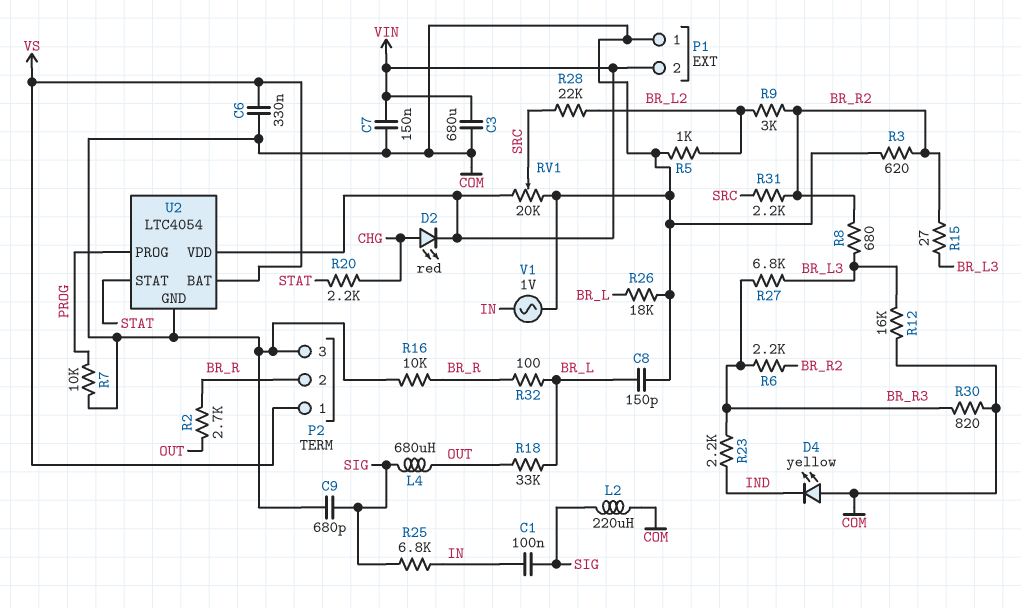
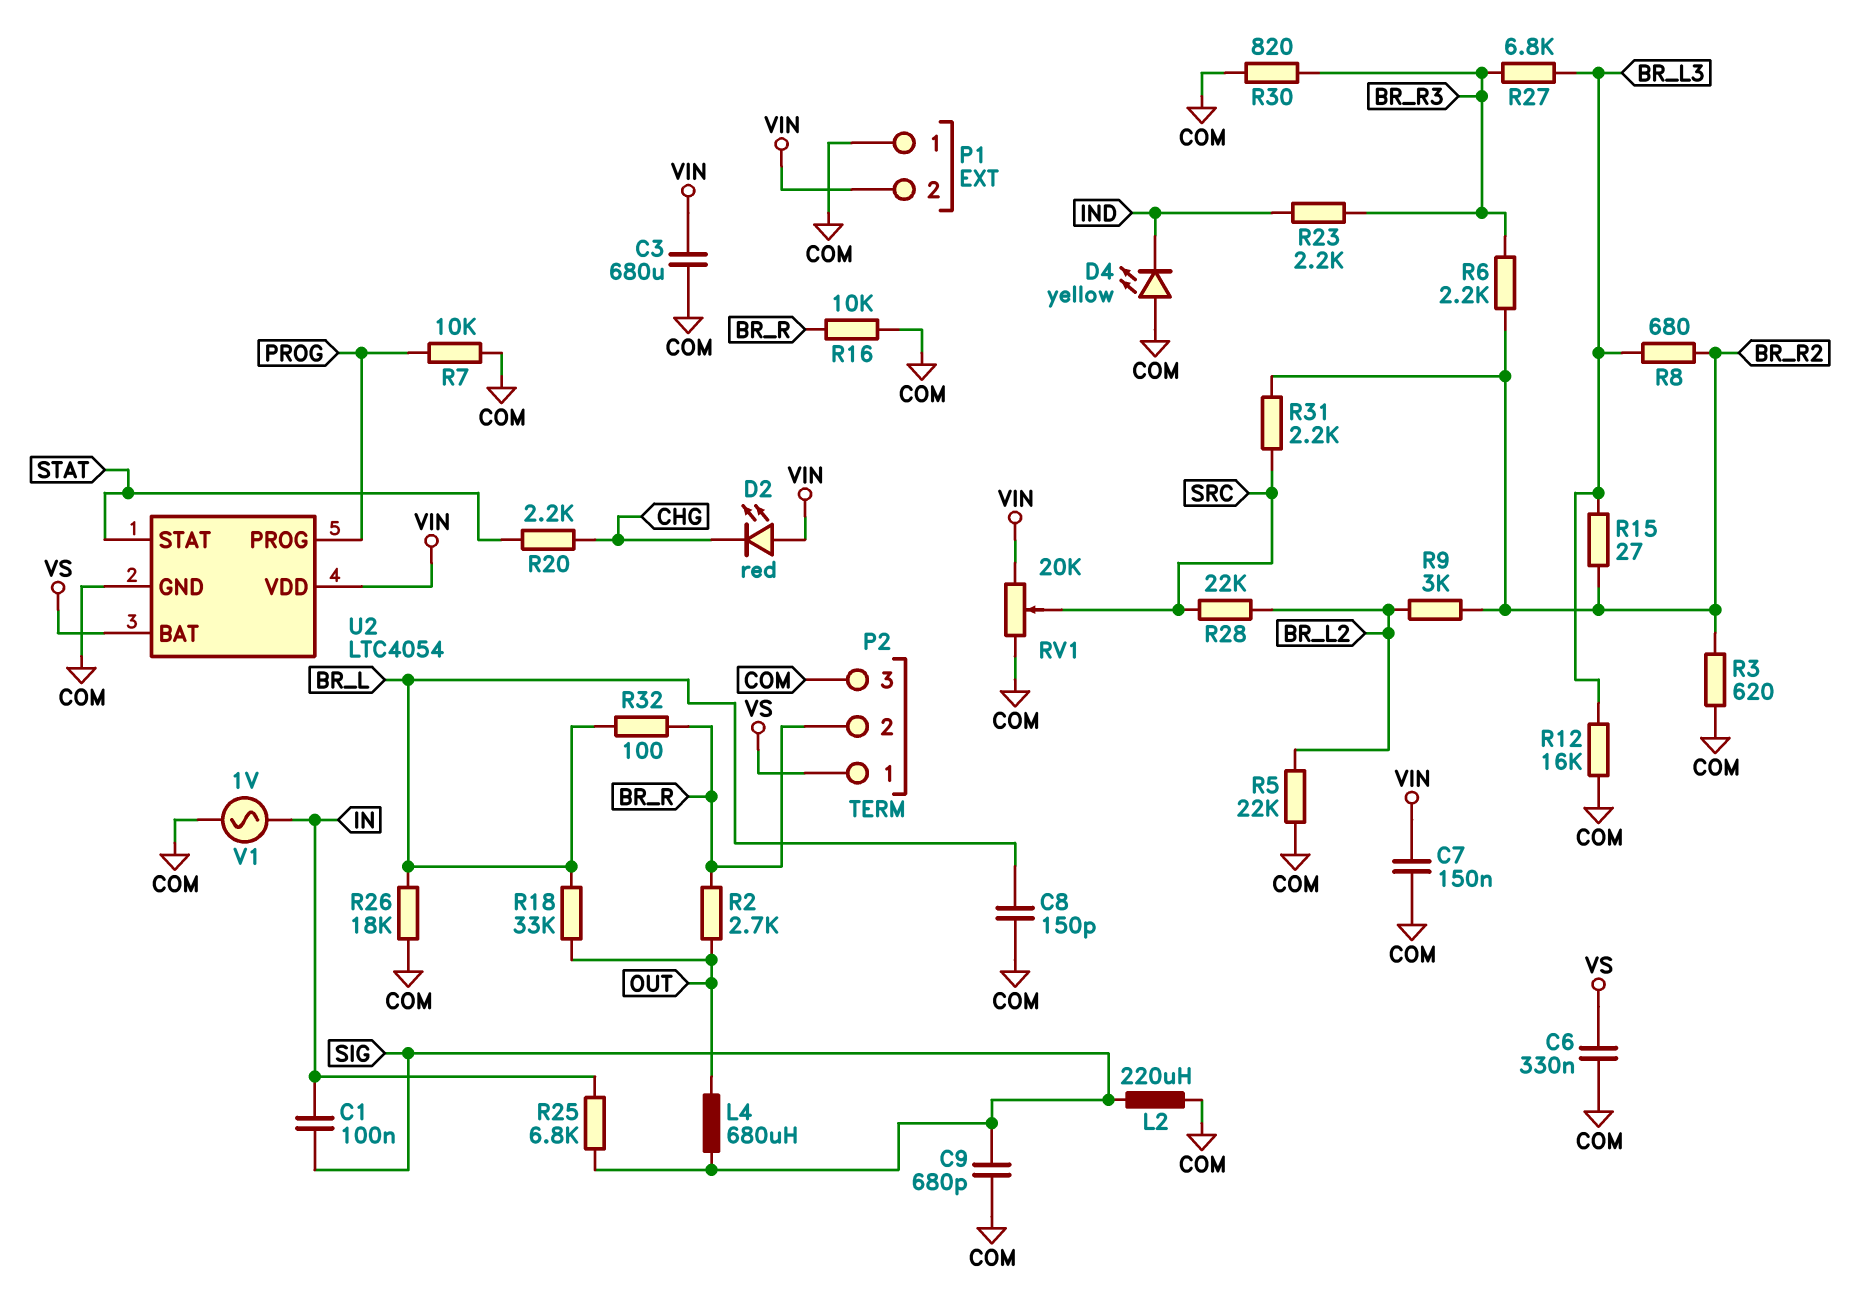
D2: LED red (A CHG, K VIN) -> LED red (A VIN, K CHG)
R5: 1k (BR_L2, COM) -> 22k (BR_L2, COM)

